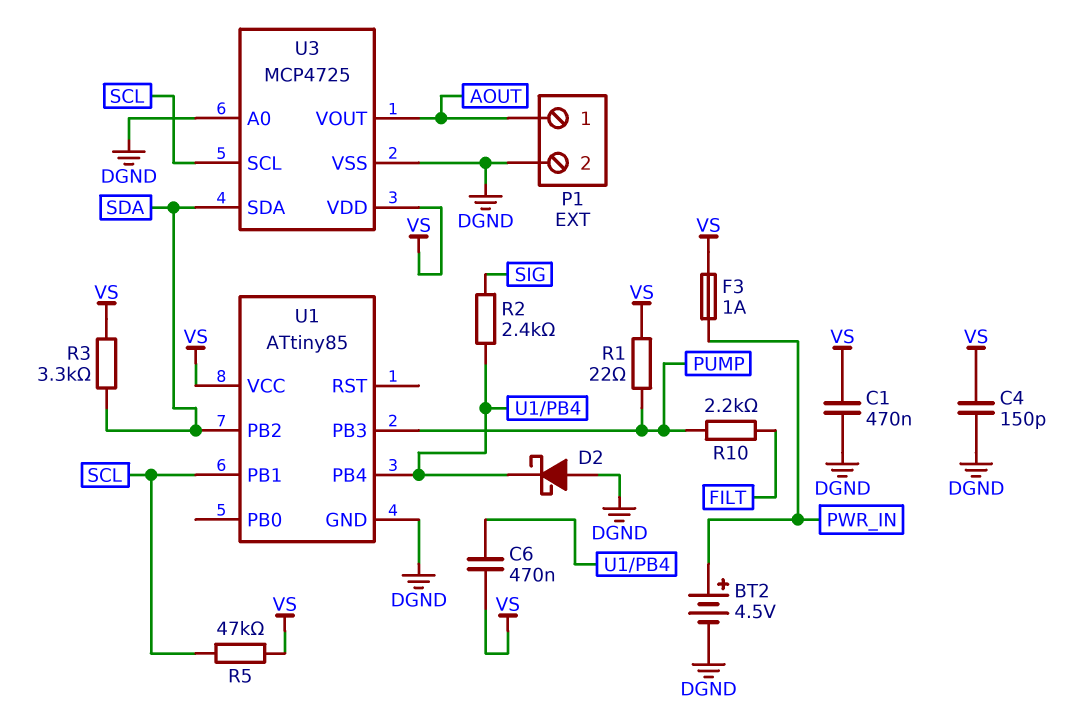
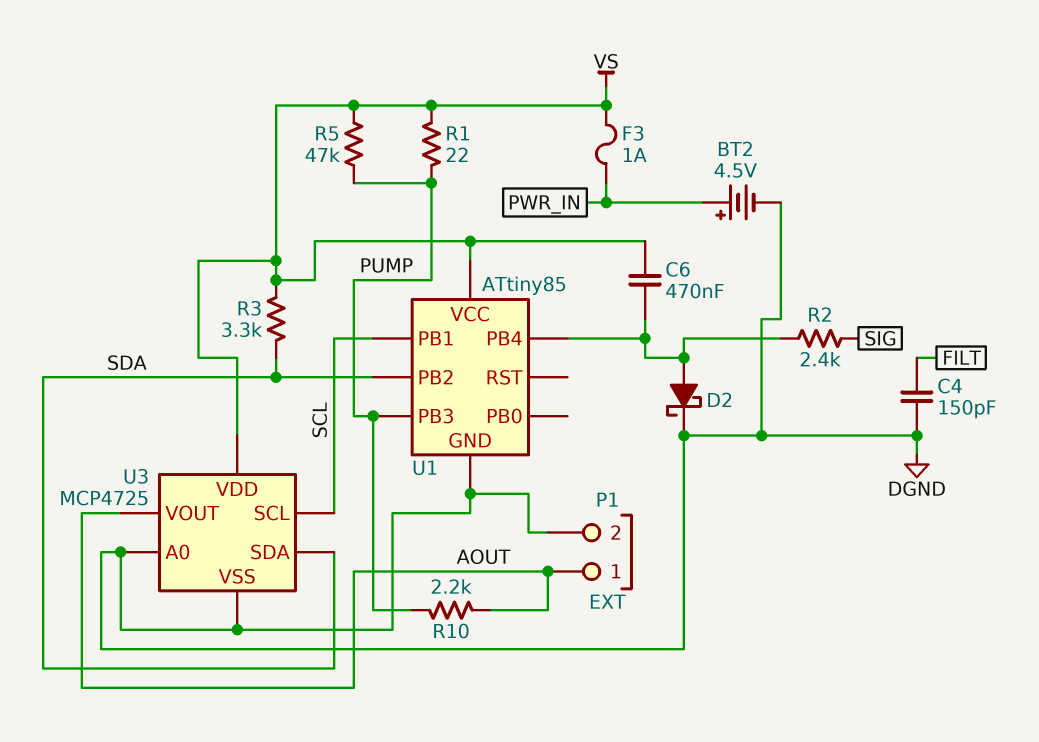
C1: 470nF (DGND, VS) -> none
C4: 150pF (DGND, VS) -> 150pF (DGND, FILT)
D2: schottky (A DGND, K U1/PB4) -> schottky (A U1/PB4, K DGND)
R5: 47k (SCL, VS) -> 47k (PUMP, VS)
R10: 2.2k (FILT, PUMP) -> 2.2k (AOUT, PUMP)

